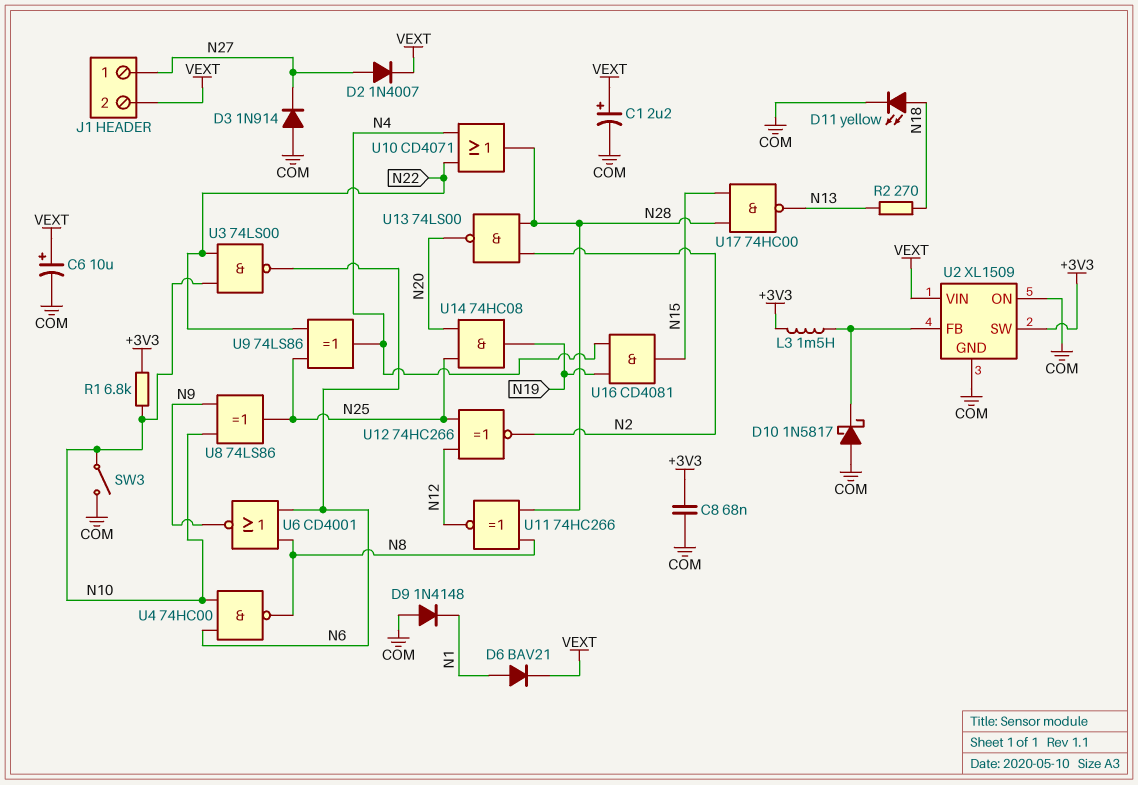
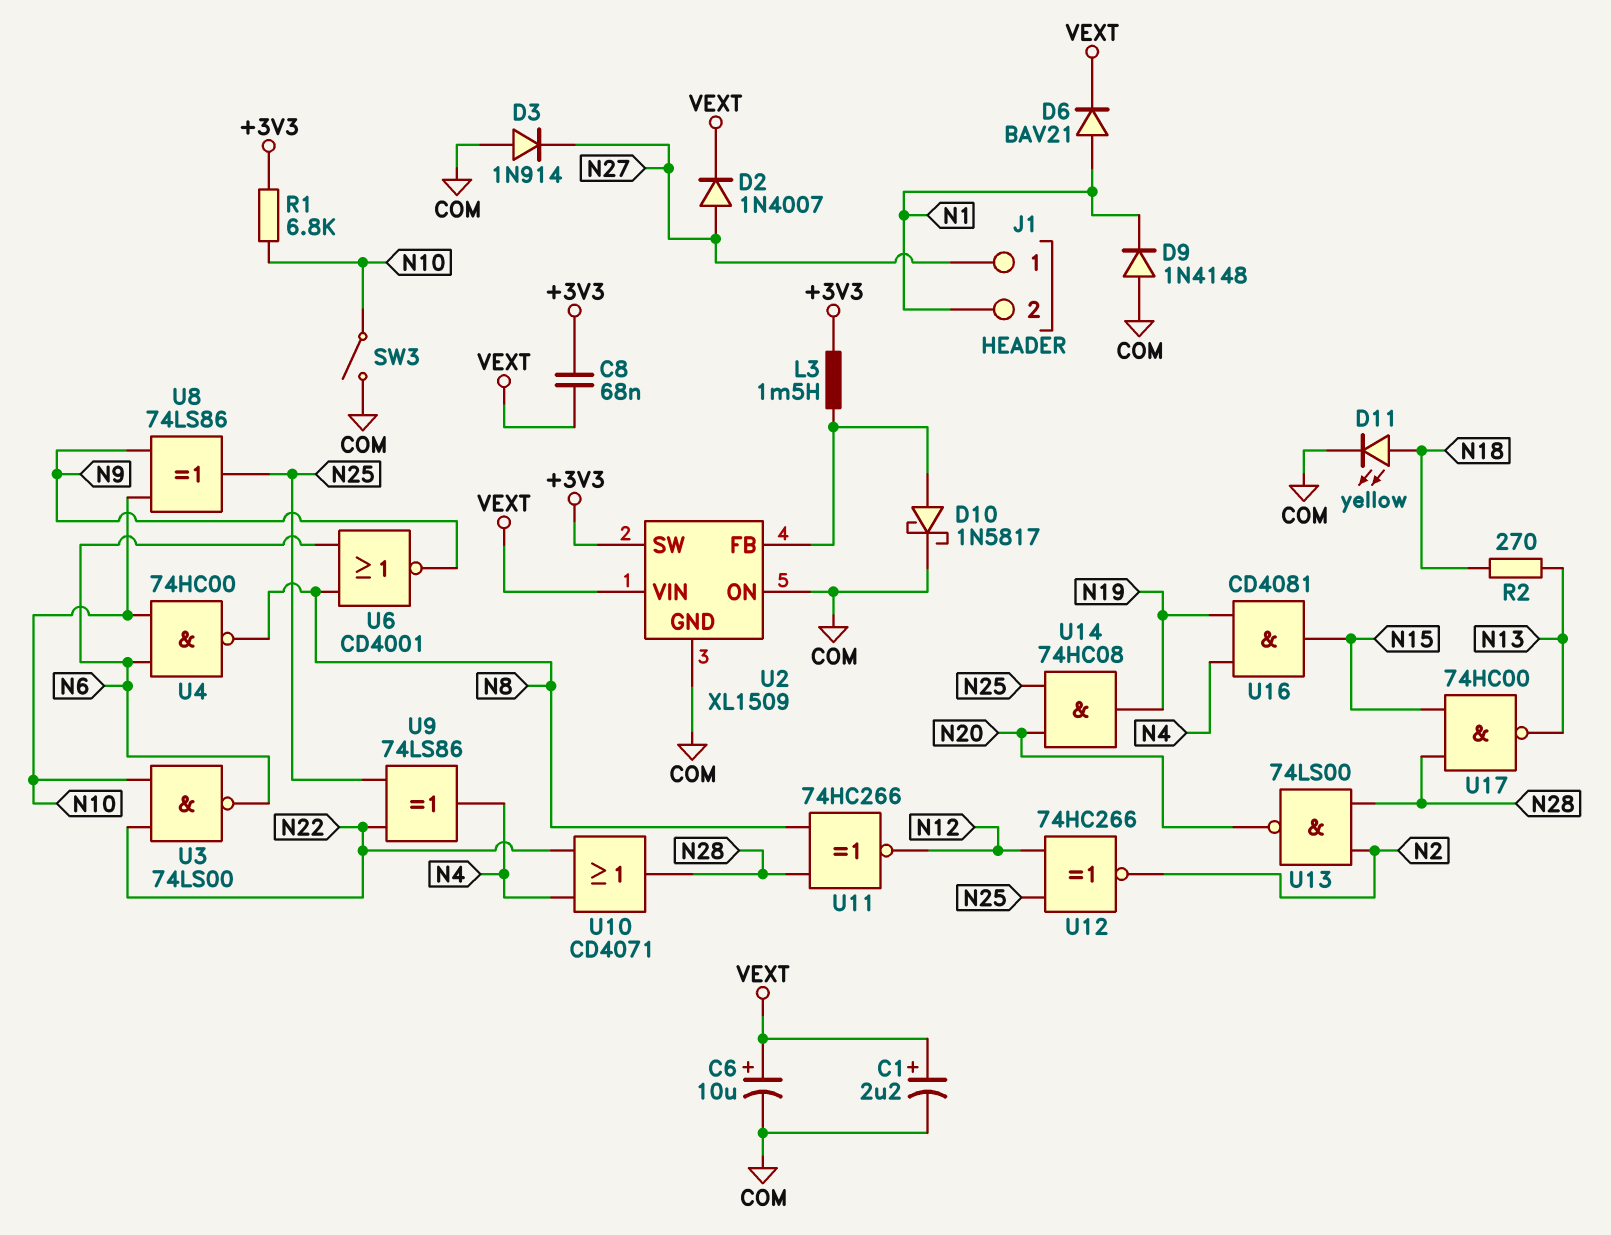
C8: 68nF (+3V3, COM) -> 68nF (+3V3, VEXT)
D10: schottky 1N5817 (A COM, K U2/FB) -> schottky 1N5817 (A U2/FB, K COM)
J1 pin 2: VEXT -> N1

